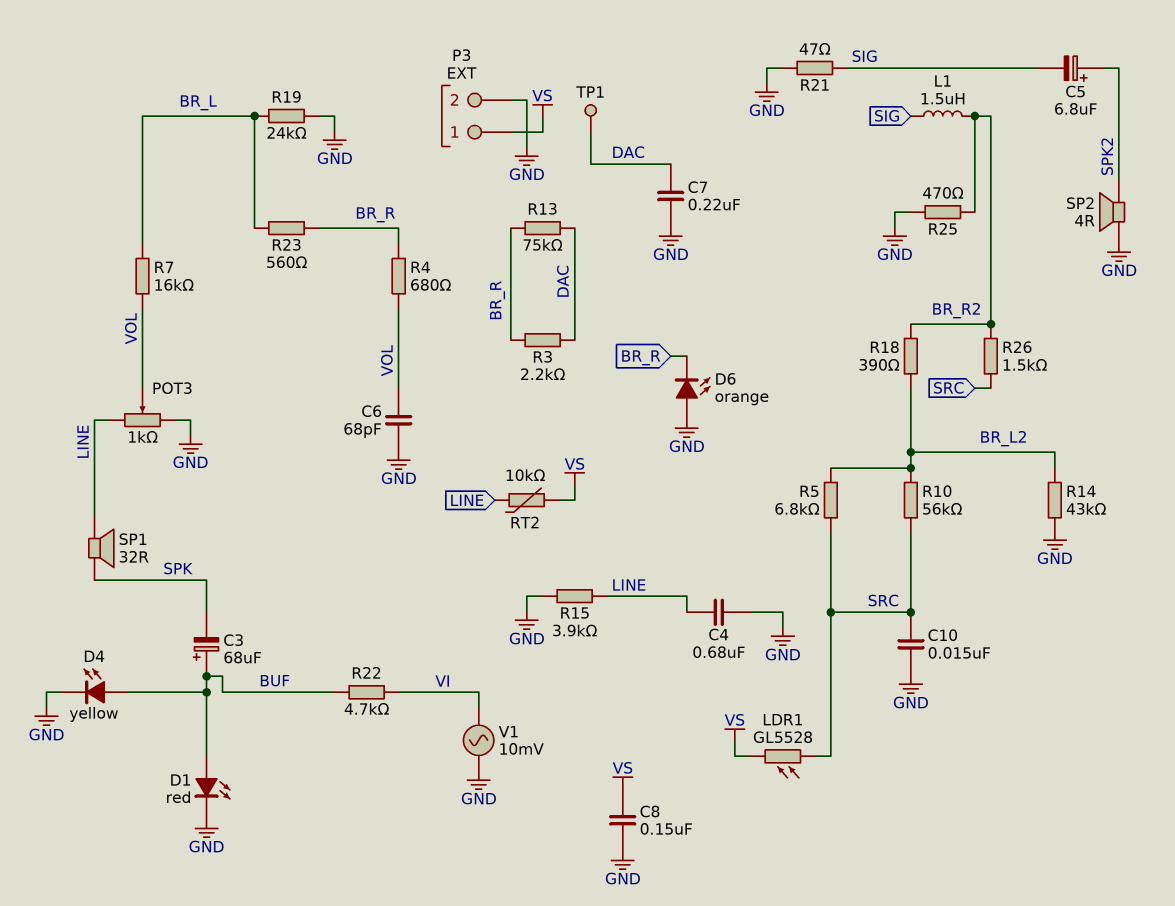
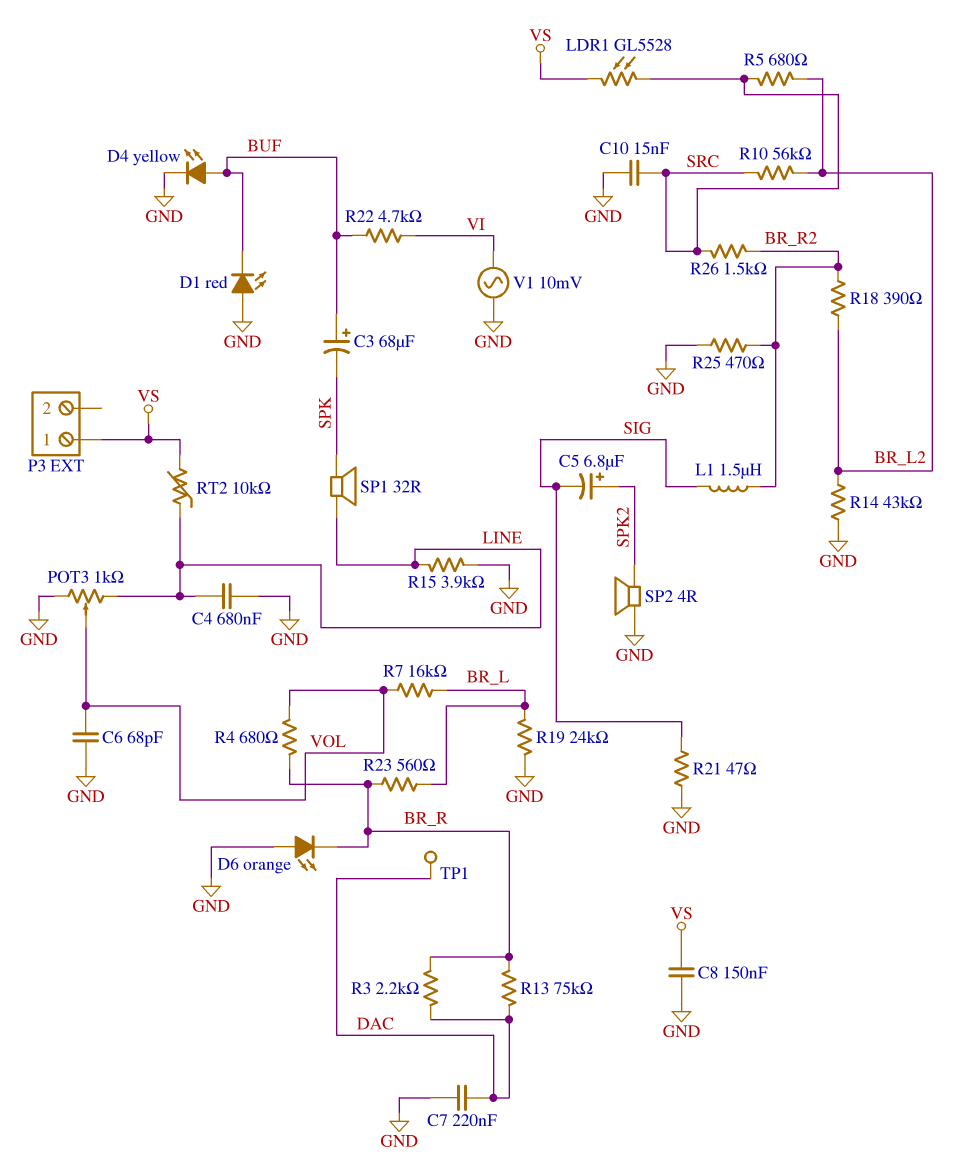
D1: LED red (A BUF, K GND) -> LED red (A GND, K BUF)
P3 pin 2: GND -> none
R5: 6.8k (BR_L2, SRC) -> 680 (BR_L2, SRC)

